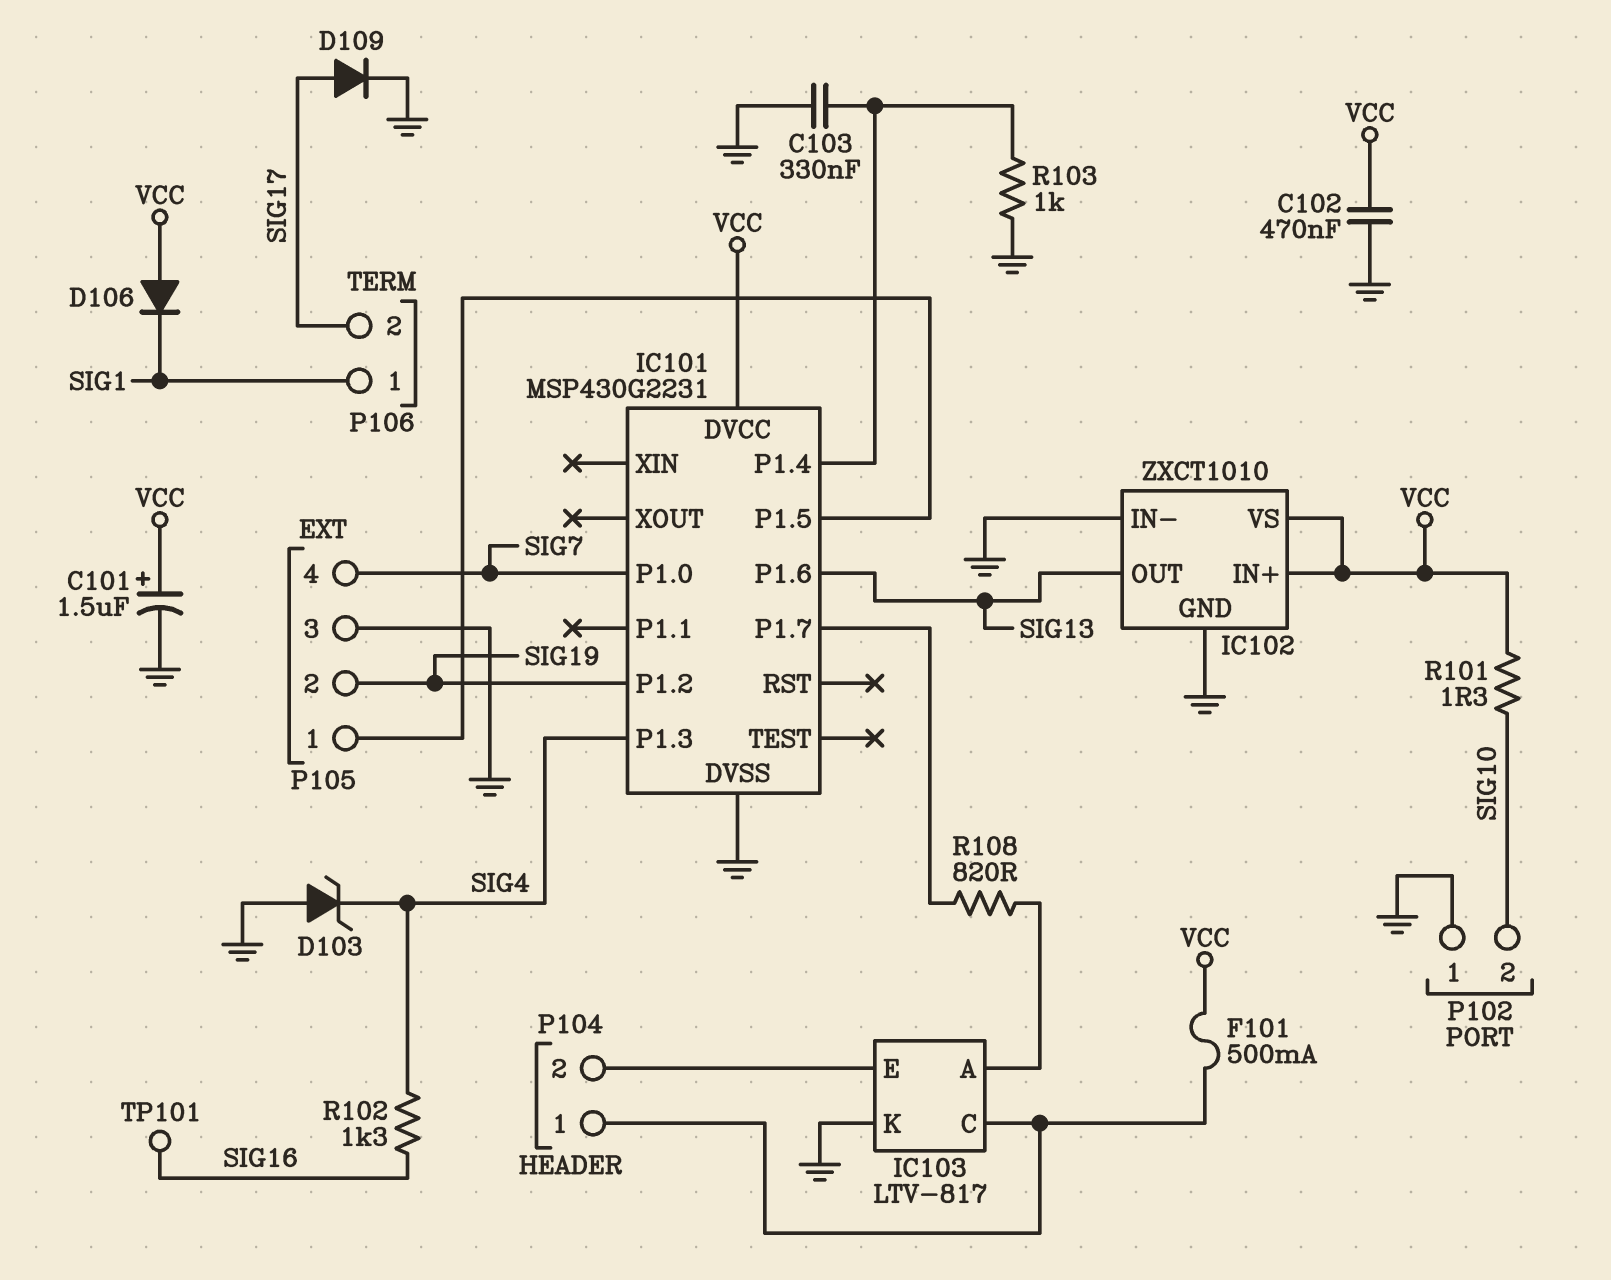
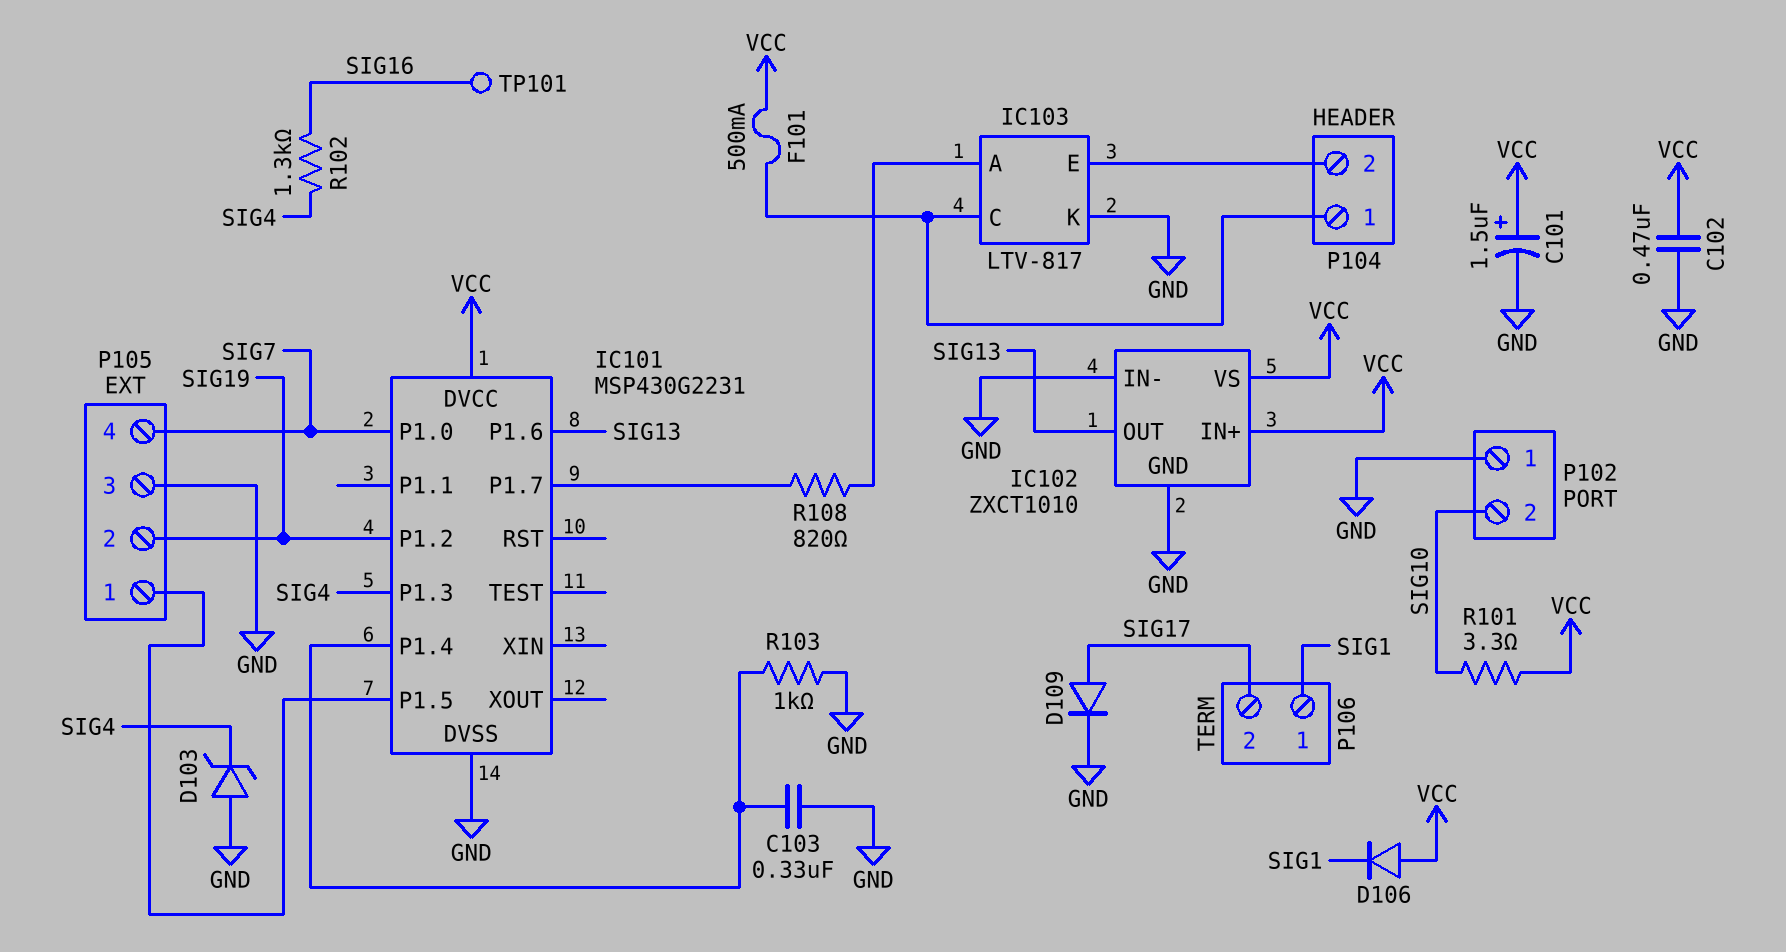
R101: 1.3 (SIG10, VCC) -> 3.3 (SIG10, VCC)

